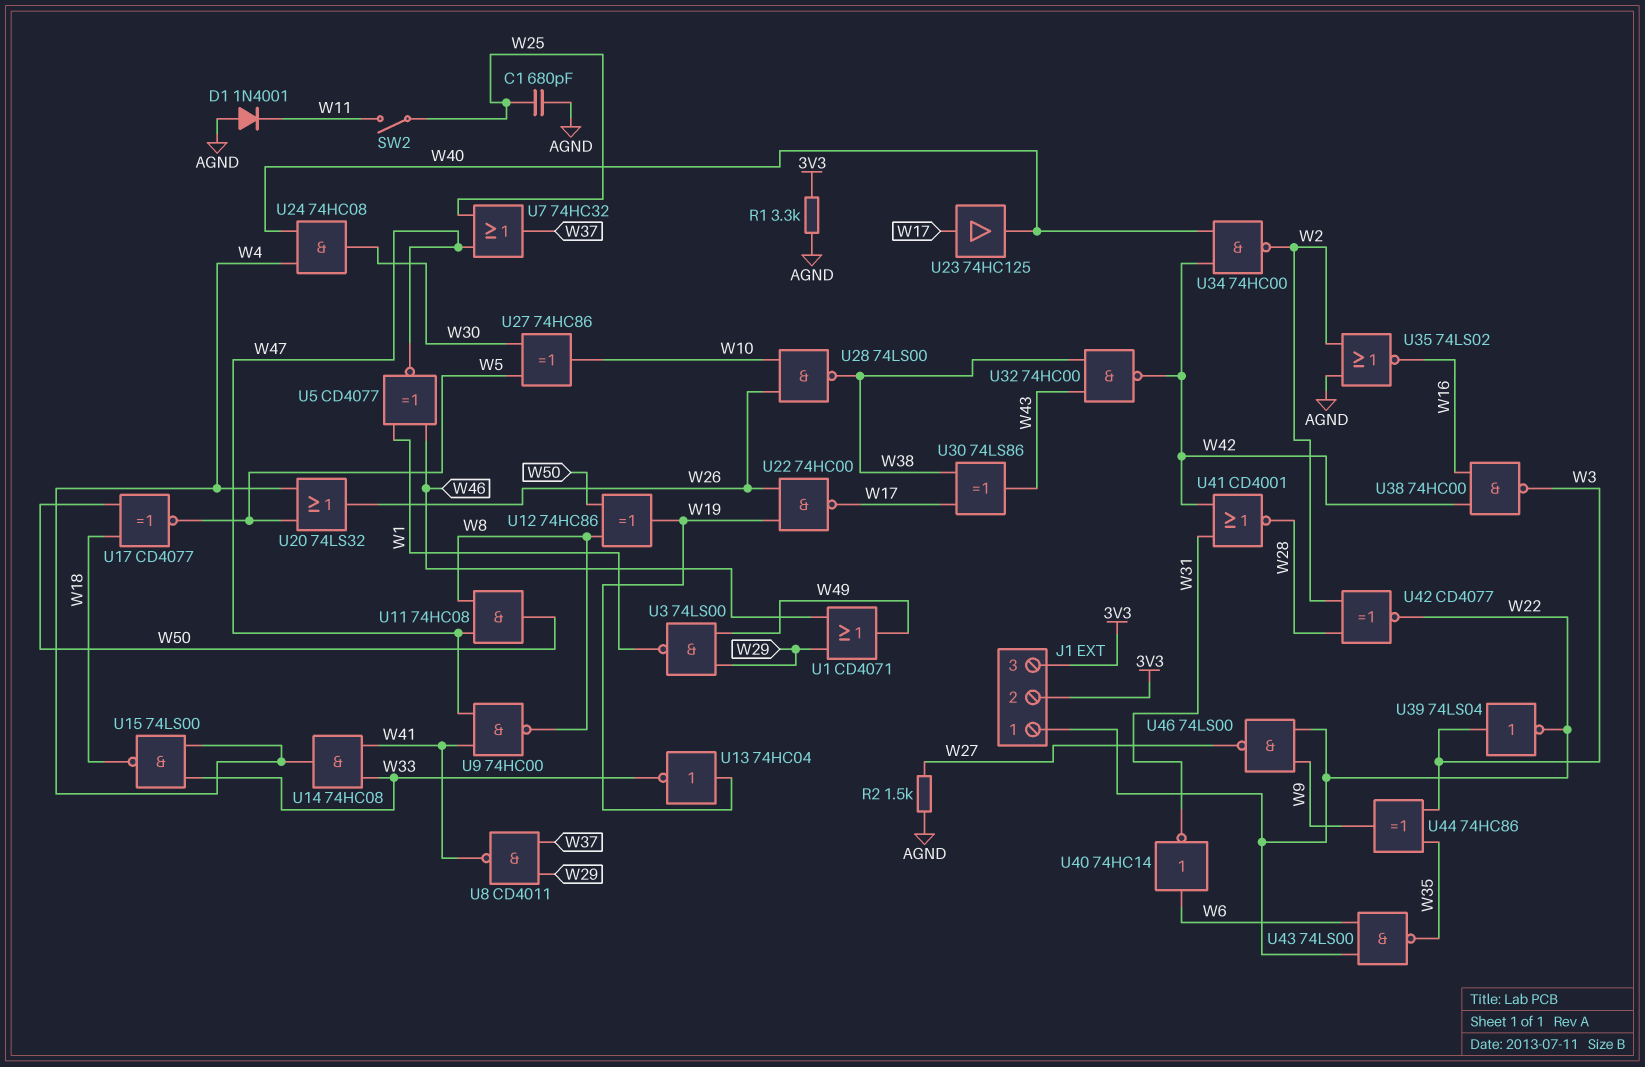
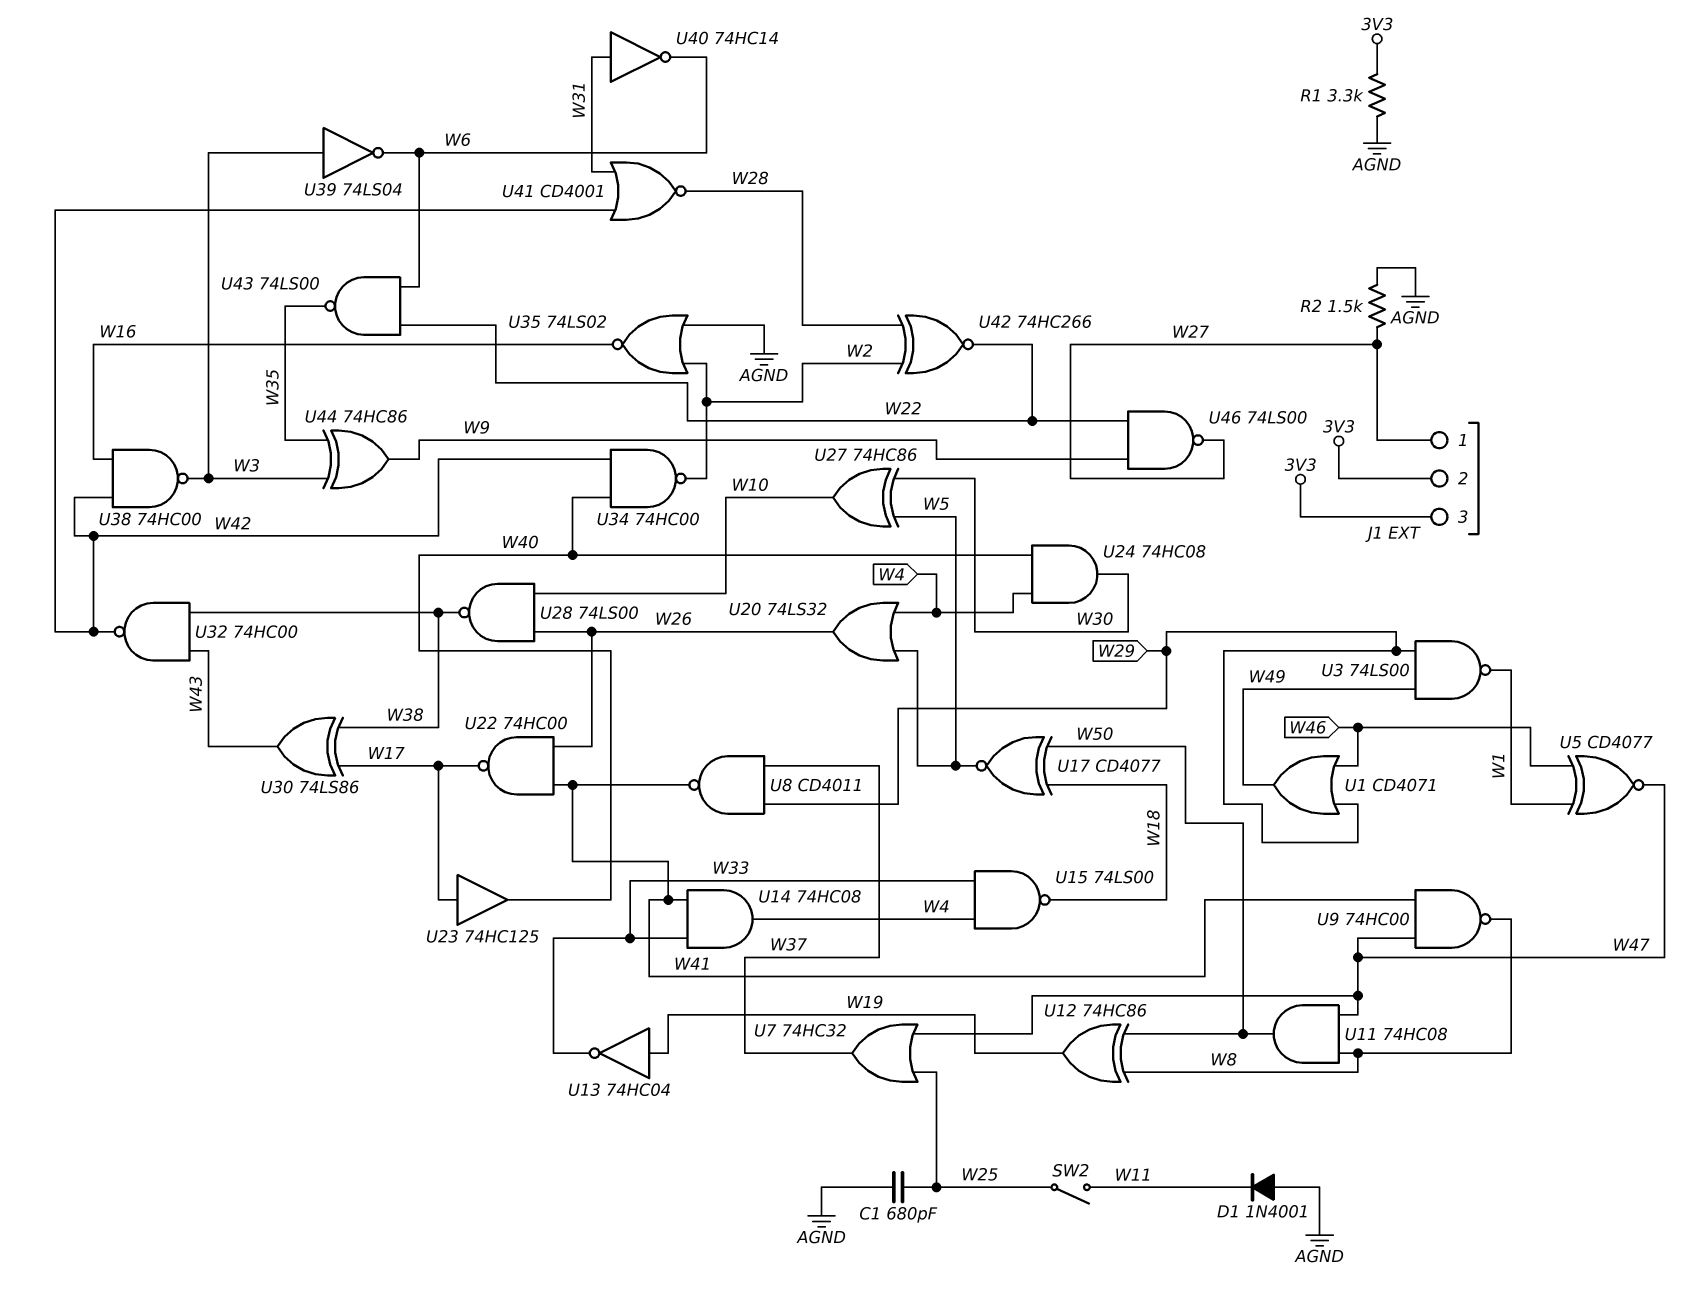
J1 pin 1: W22 -> W27
U22: NAND 74HC00 (in W19, in W26, out W17) -> NAND 74HC00 (in W26, in W41, out W17)
U39: NOT 74LS04 (in W3, out W22) -> NOT 74LS04 (in W3, out W6)
U40: NOT 74HC14 (in W6, out W31) -> NOT 74HC14 (in W31, out W6)
U42: XNOR CD4077 (in W2, in W28, out W22) -> XNOR 74HC266 (in W2, in W28, out W22)

